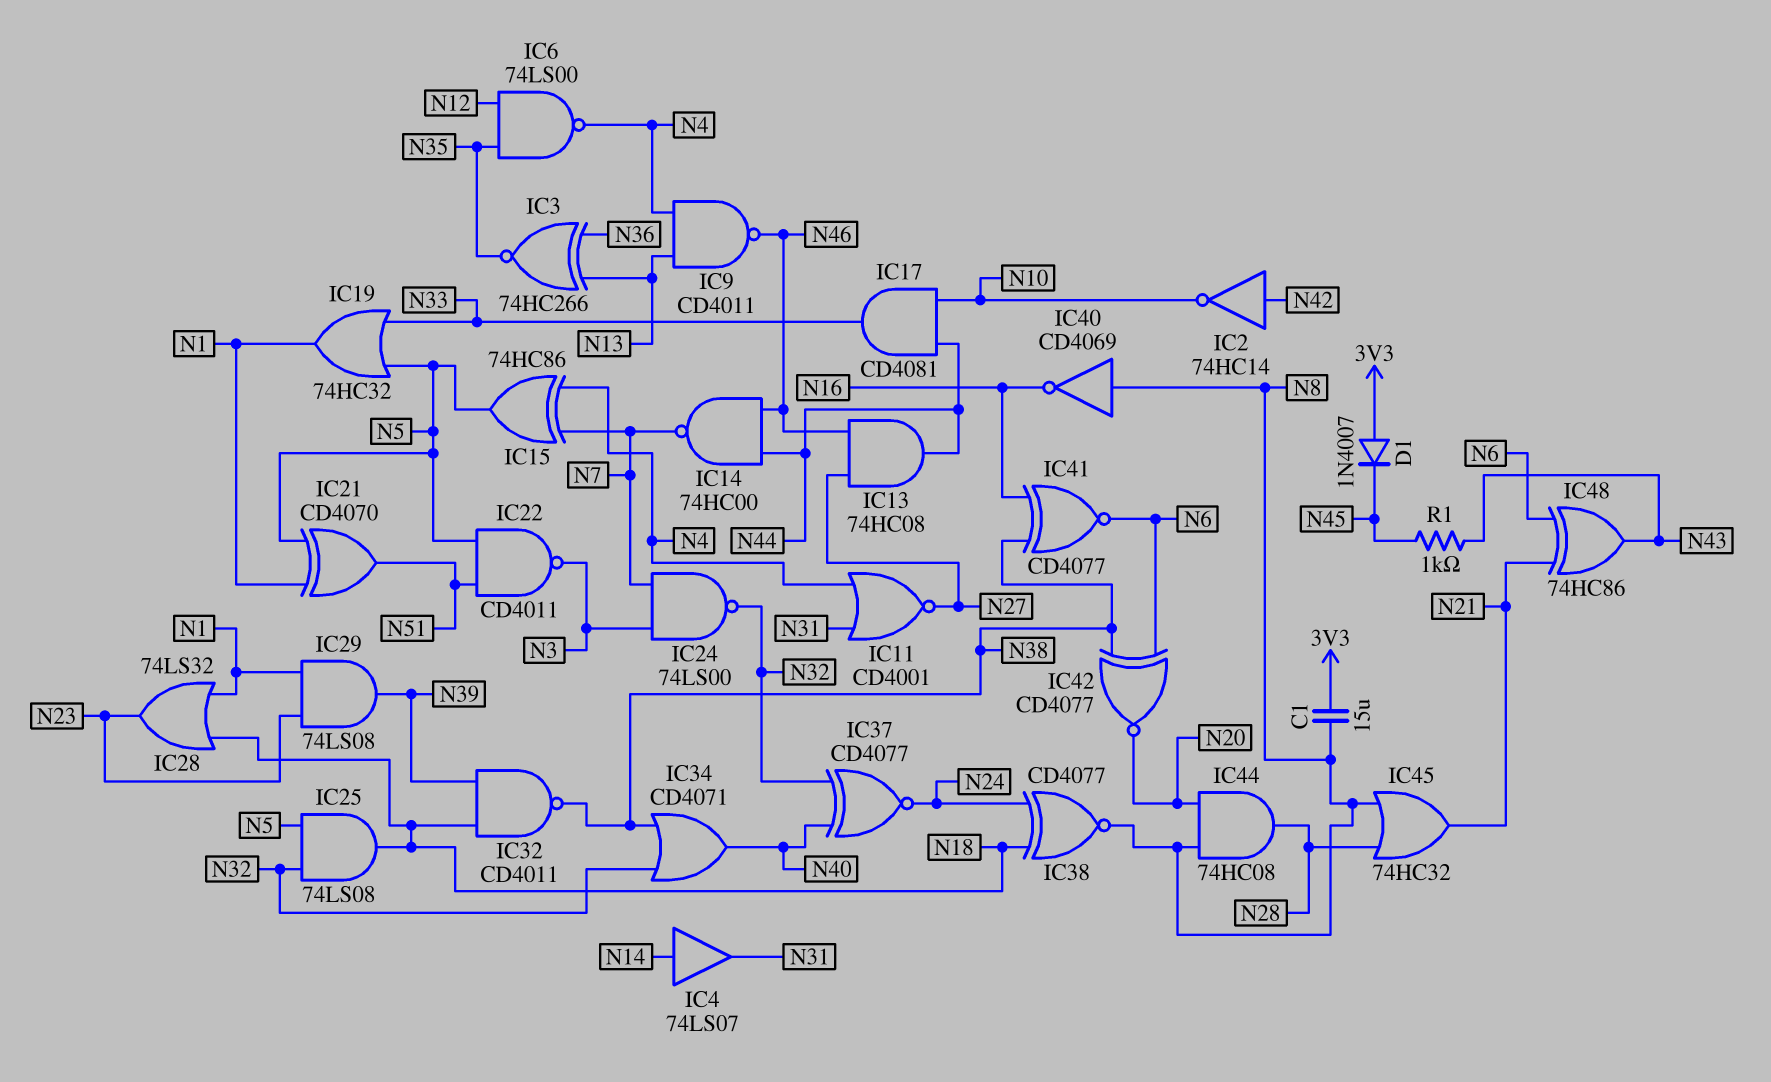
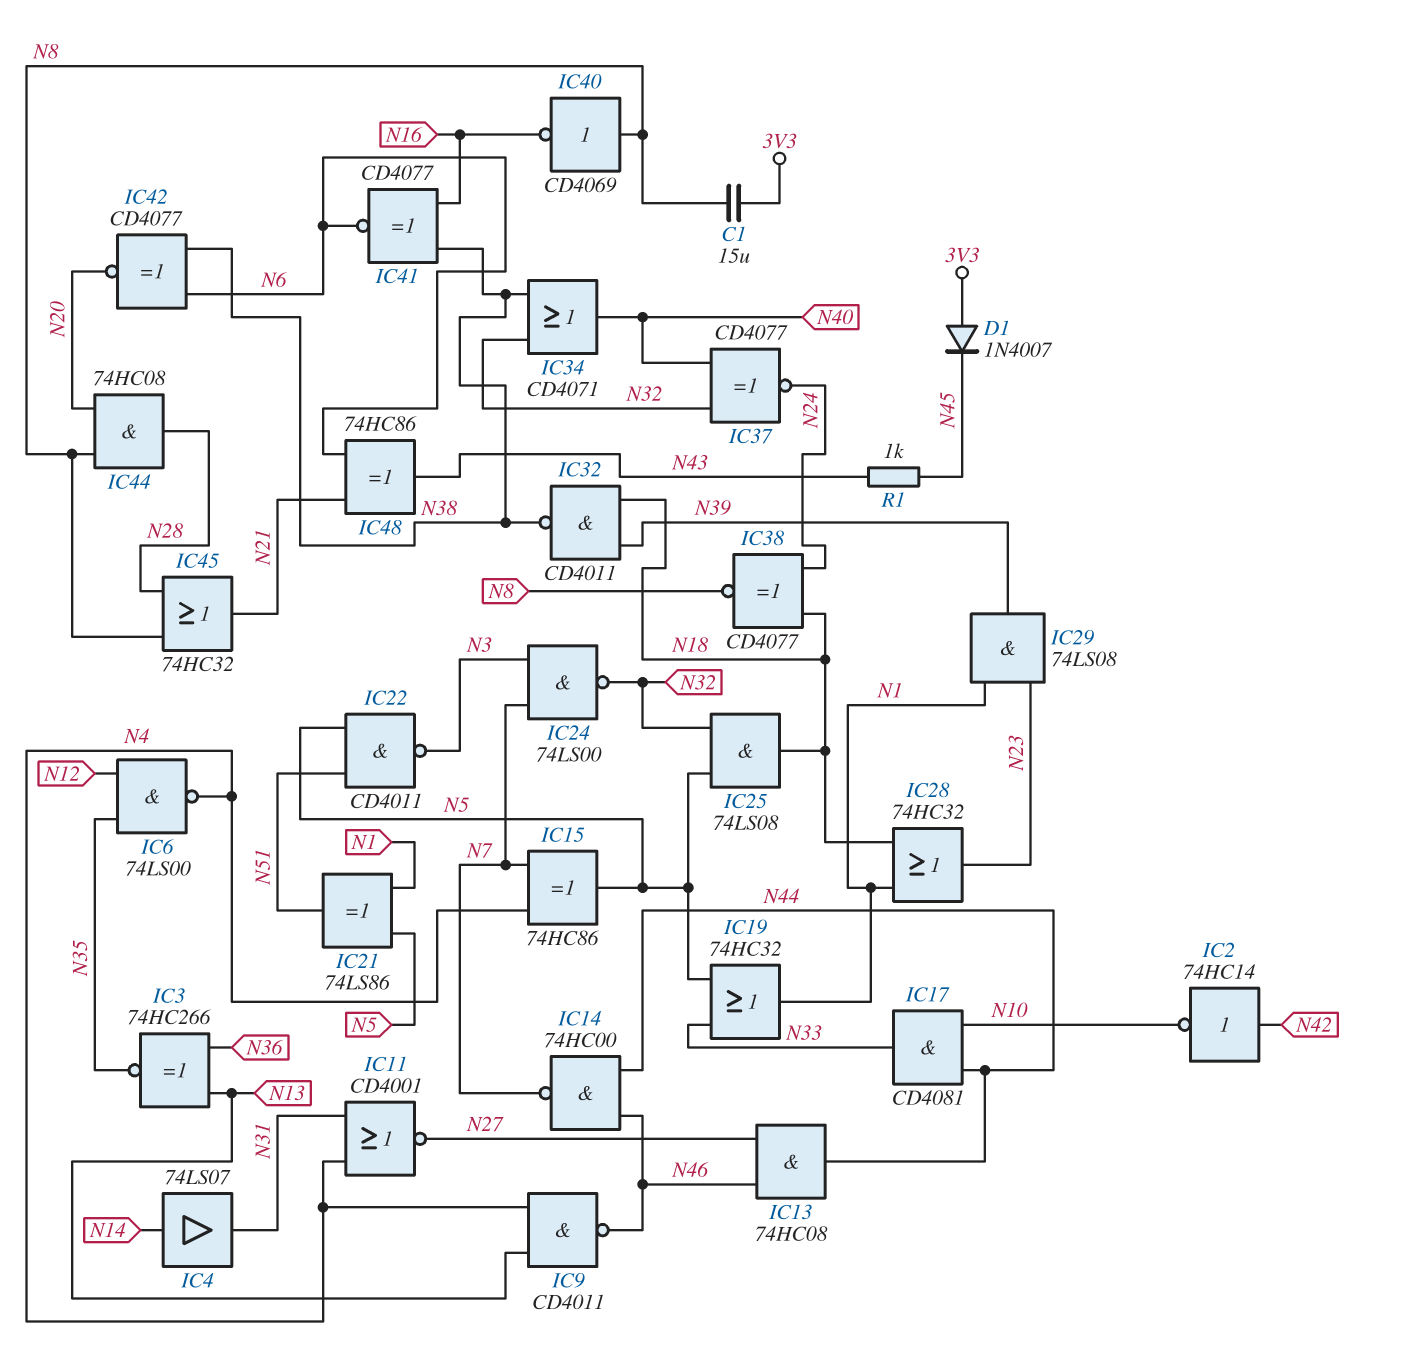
IC21: XOR CD4070 (in N1, in N5, out N51) -> XOR 74LS86 (in N1, in N5, out N51)
IC28: OR 74LS32 (in N1, in N18, out N23) -> OR 74HC32 (in N1, in N18, out N23)

